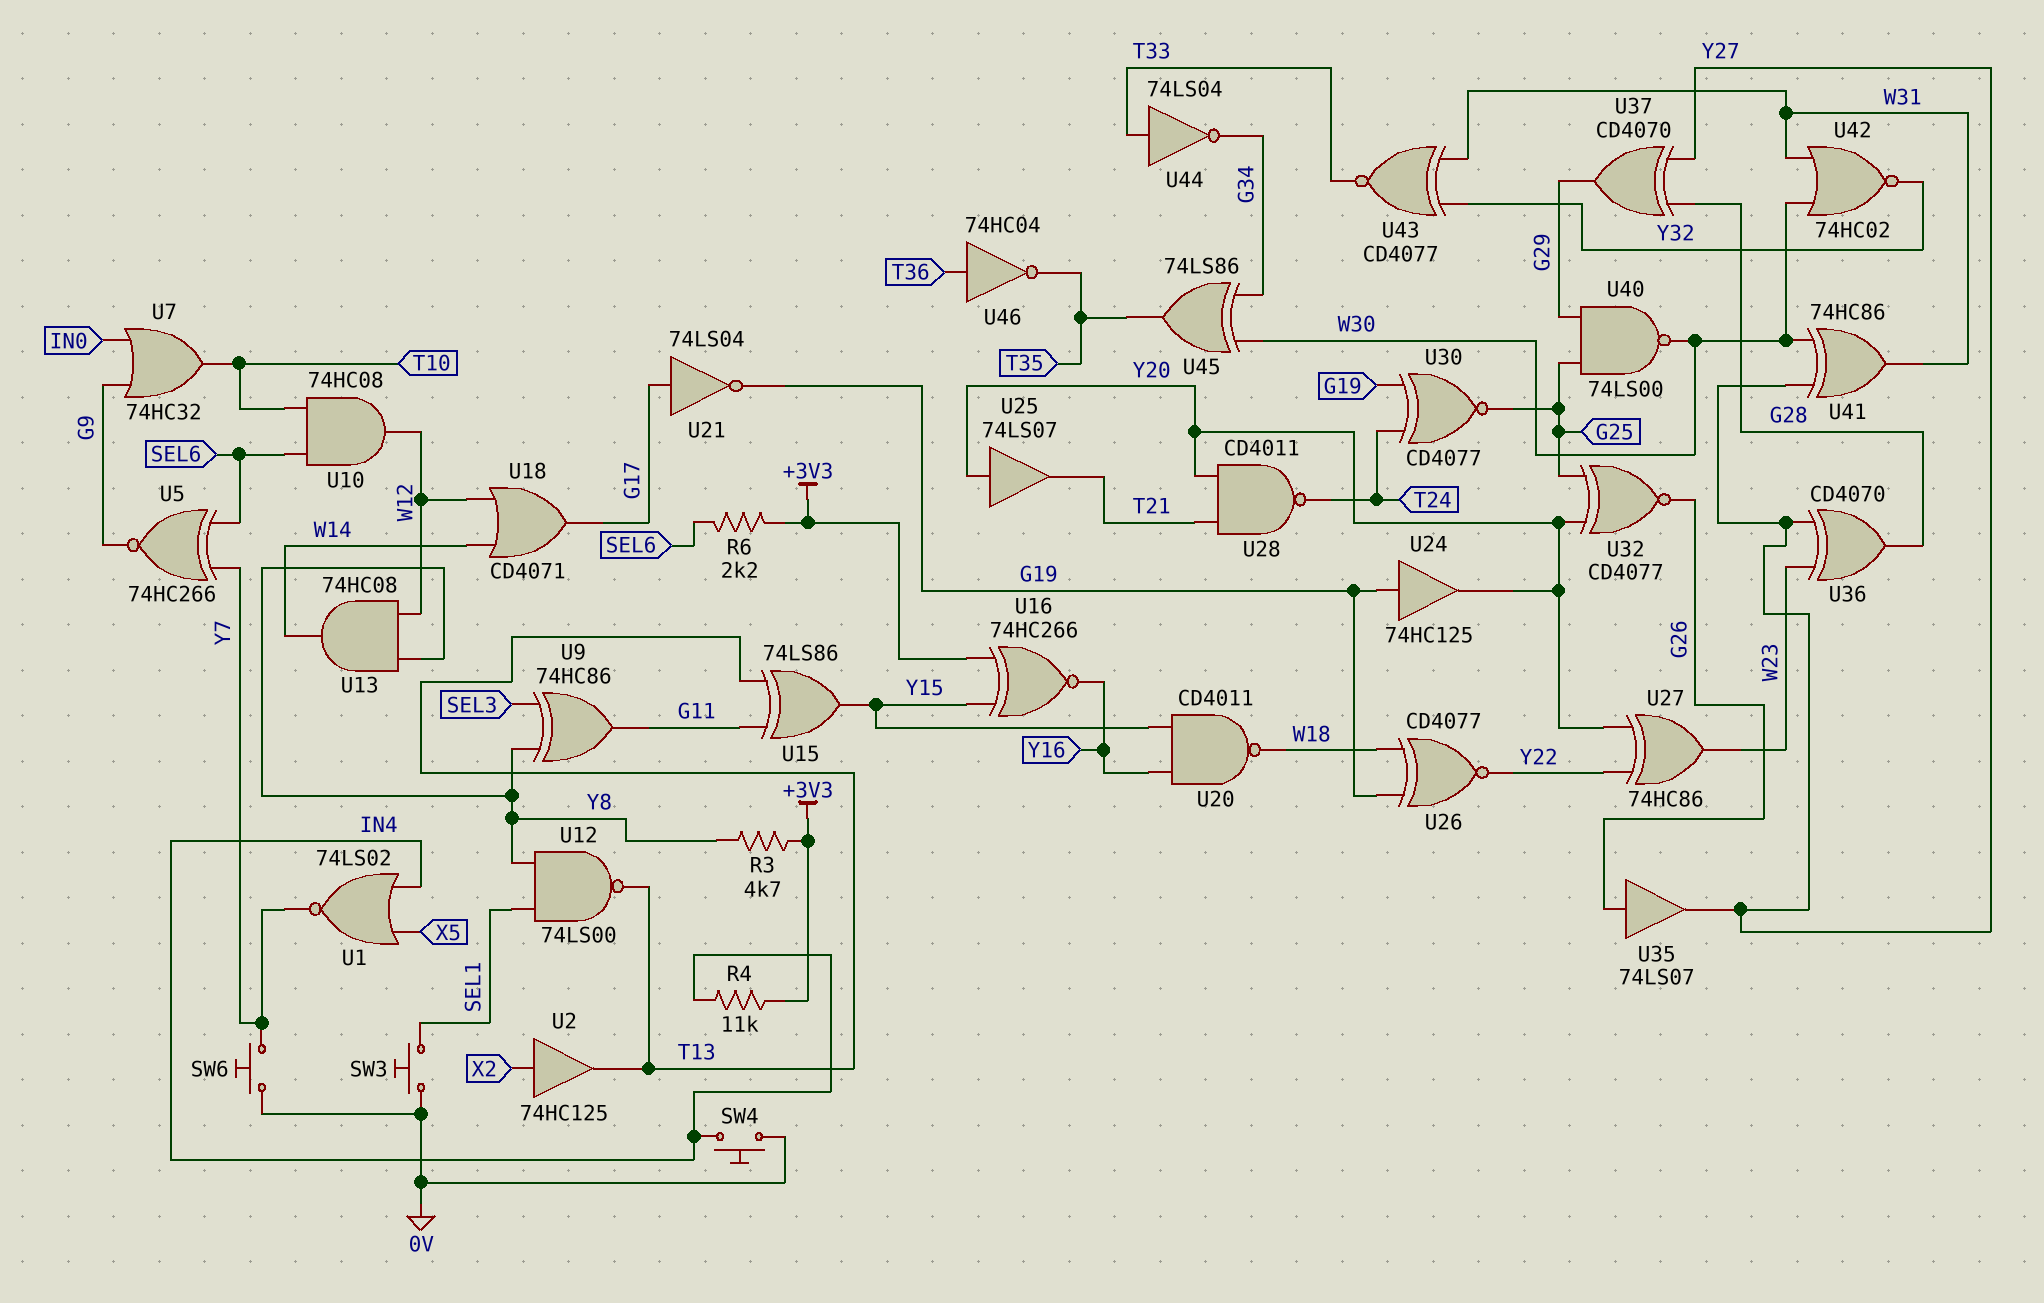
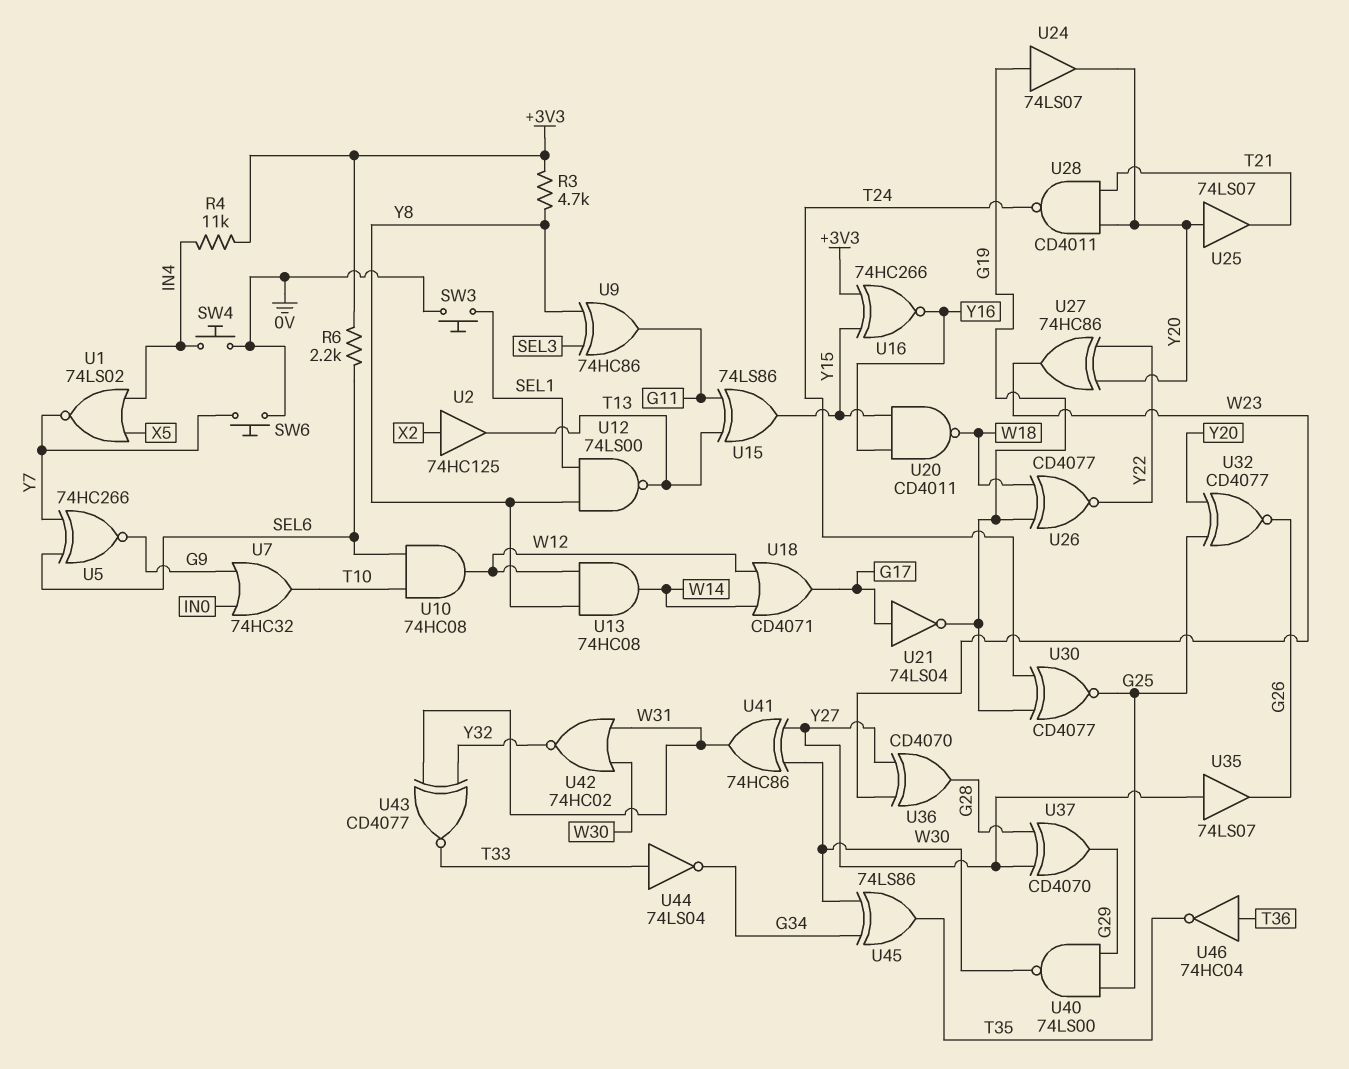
U24: buffer 74HC125 (in G19, out Y20) -> buffer 74LS07 (in G19, out Y20)
U35: buffer 74LS07 (in G26, out Y27) -> buffer 74LS07 (in Y27, out G26)

